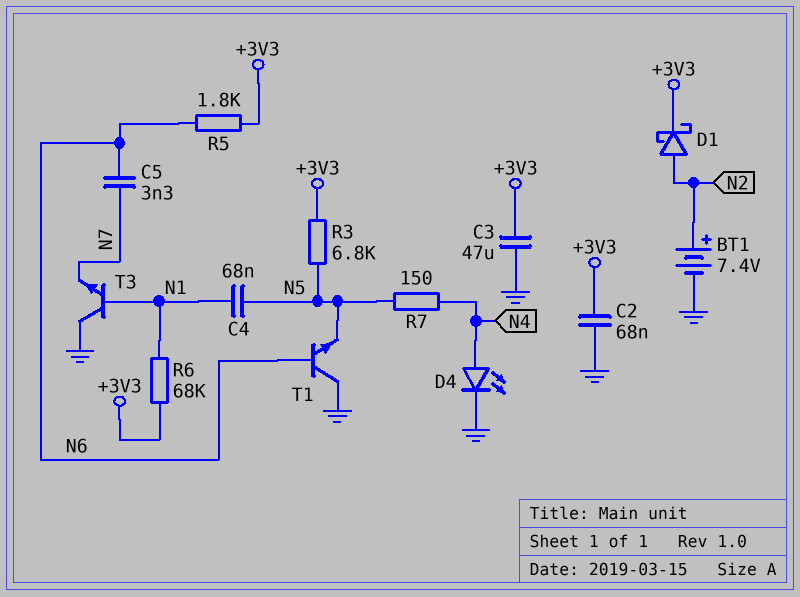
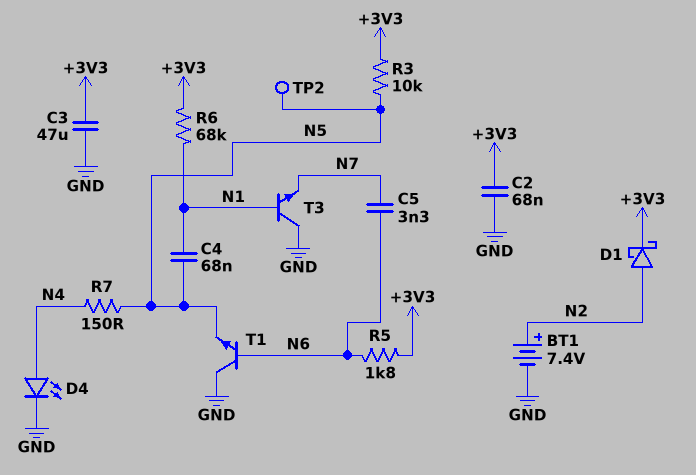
R3: 6.8k (+3V3, N5) -> 10k (+3V3, N5)
TP2: none -> test point (N5)

